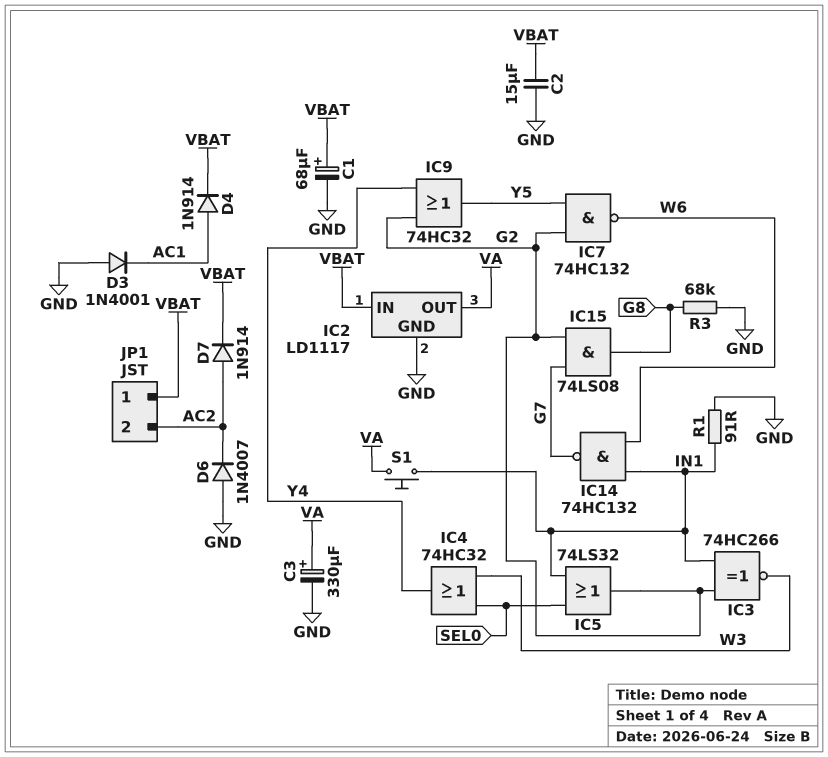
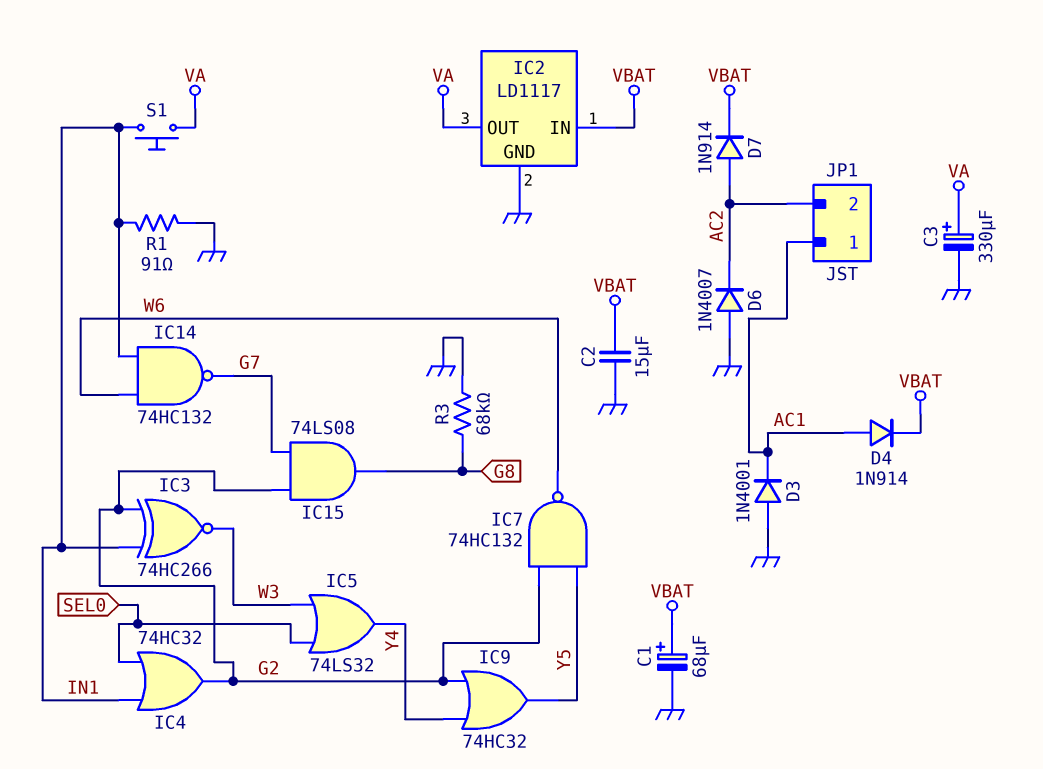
IC4: OR 74HC32 (in SEL0, in W3, out Y4) -> OR 74HC32 (in IN1, in SEL0, out G2)
IC5: OR 74LS32 (in IN1, in SEL0, out G2) -> OR 74LS32 (in SEL0, in W3, out Y4)
JP1 pin 1: VBAT -> AC1

